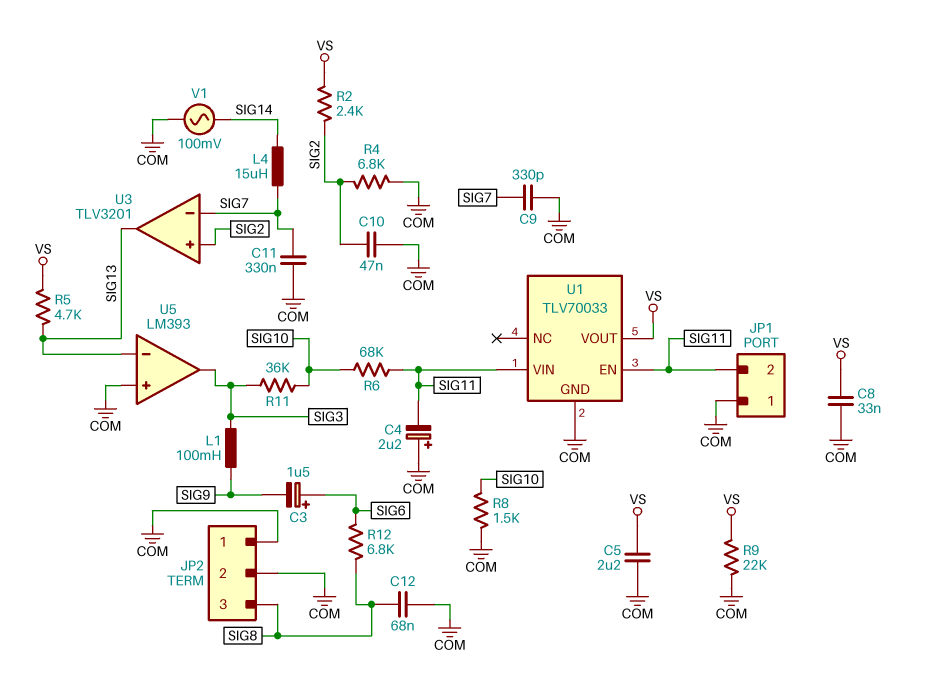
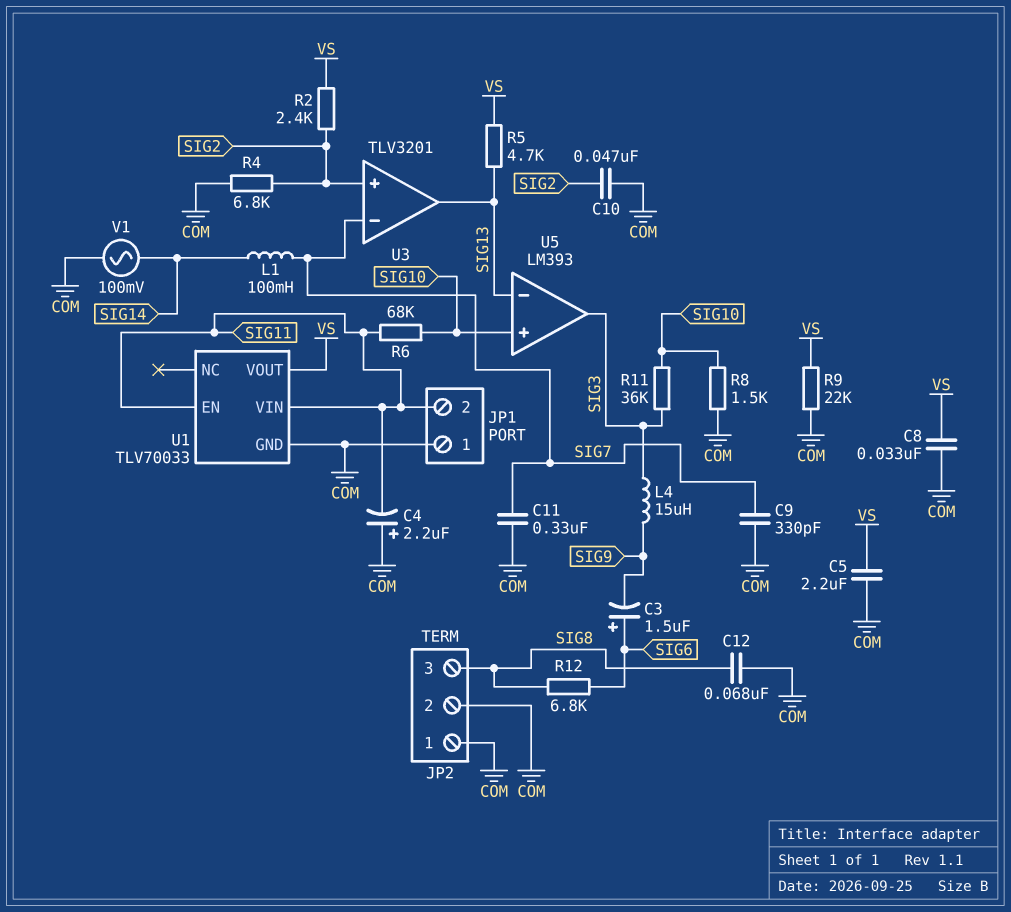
L1: 100mH (SIG3, SIG9) -> 100mH (SIG7, SIG14)
L4: 15uH (SIG7, SIG14) -> 15uH (SIG3, SIG9)
U5 pin in+: COM -> SIG10

